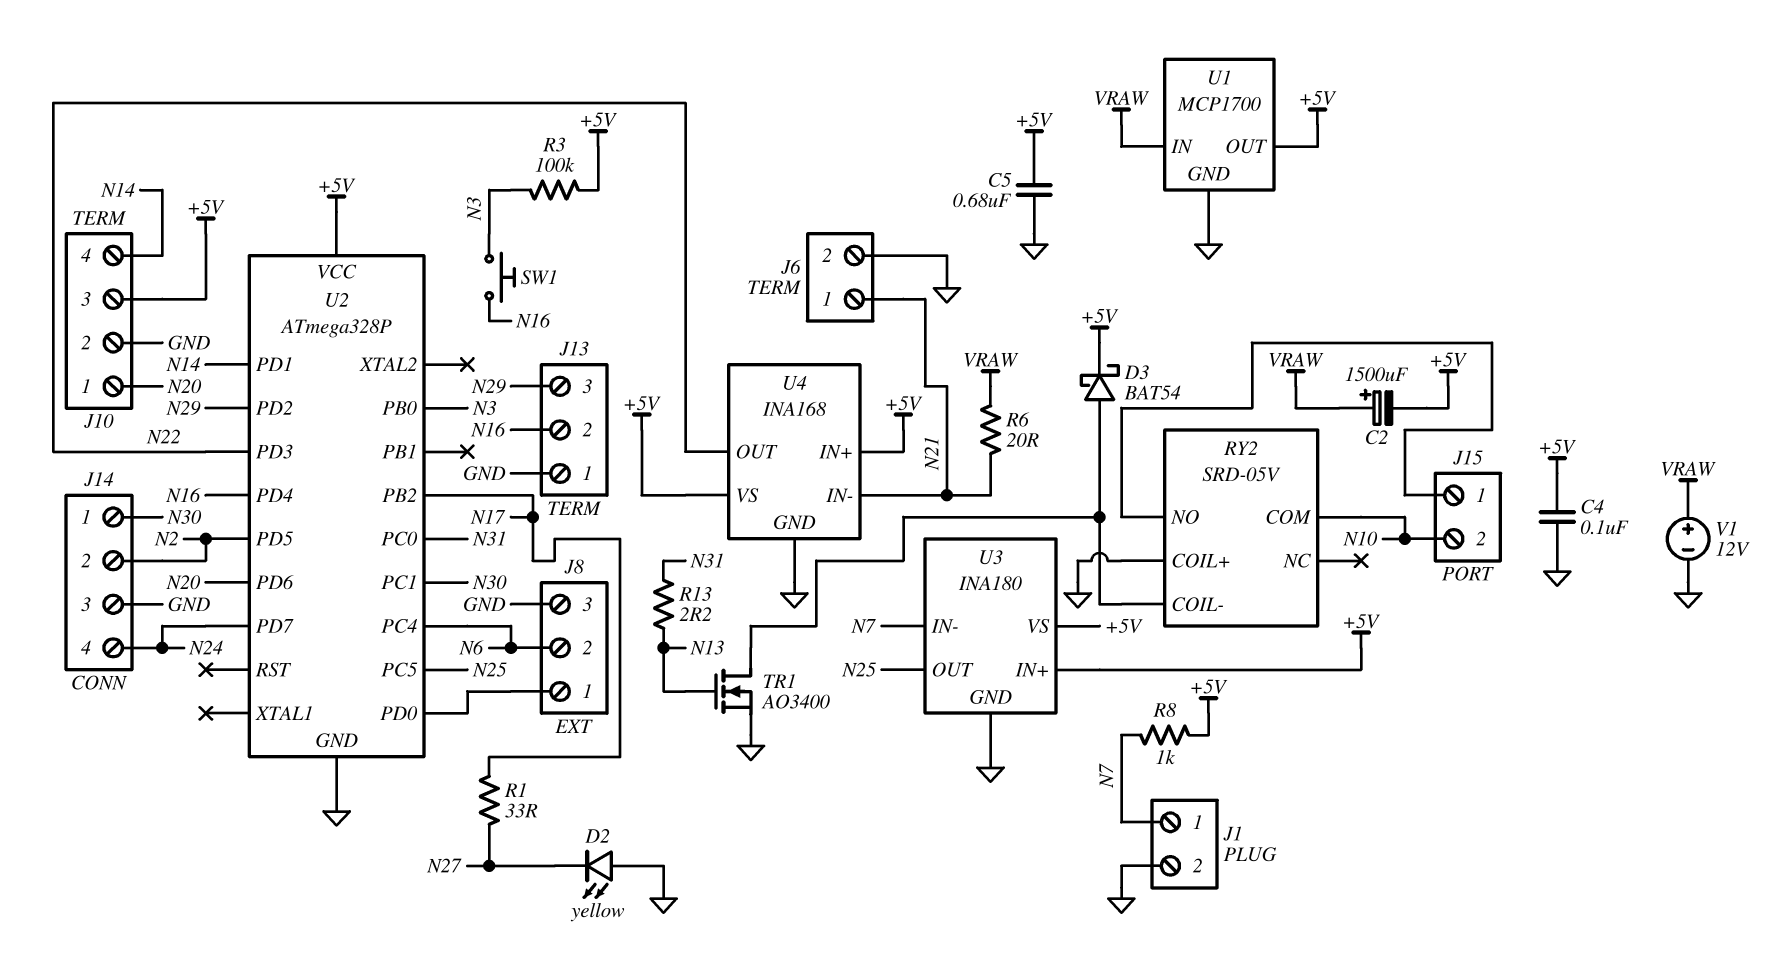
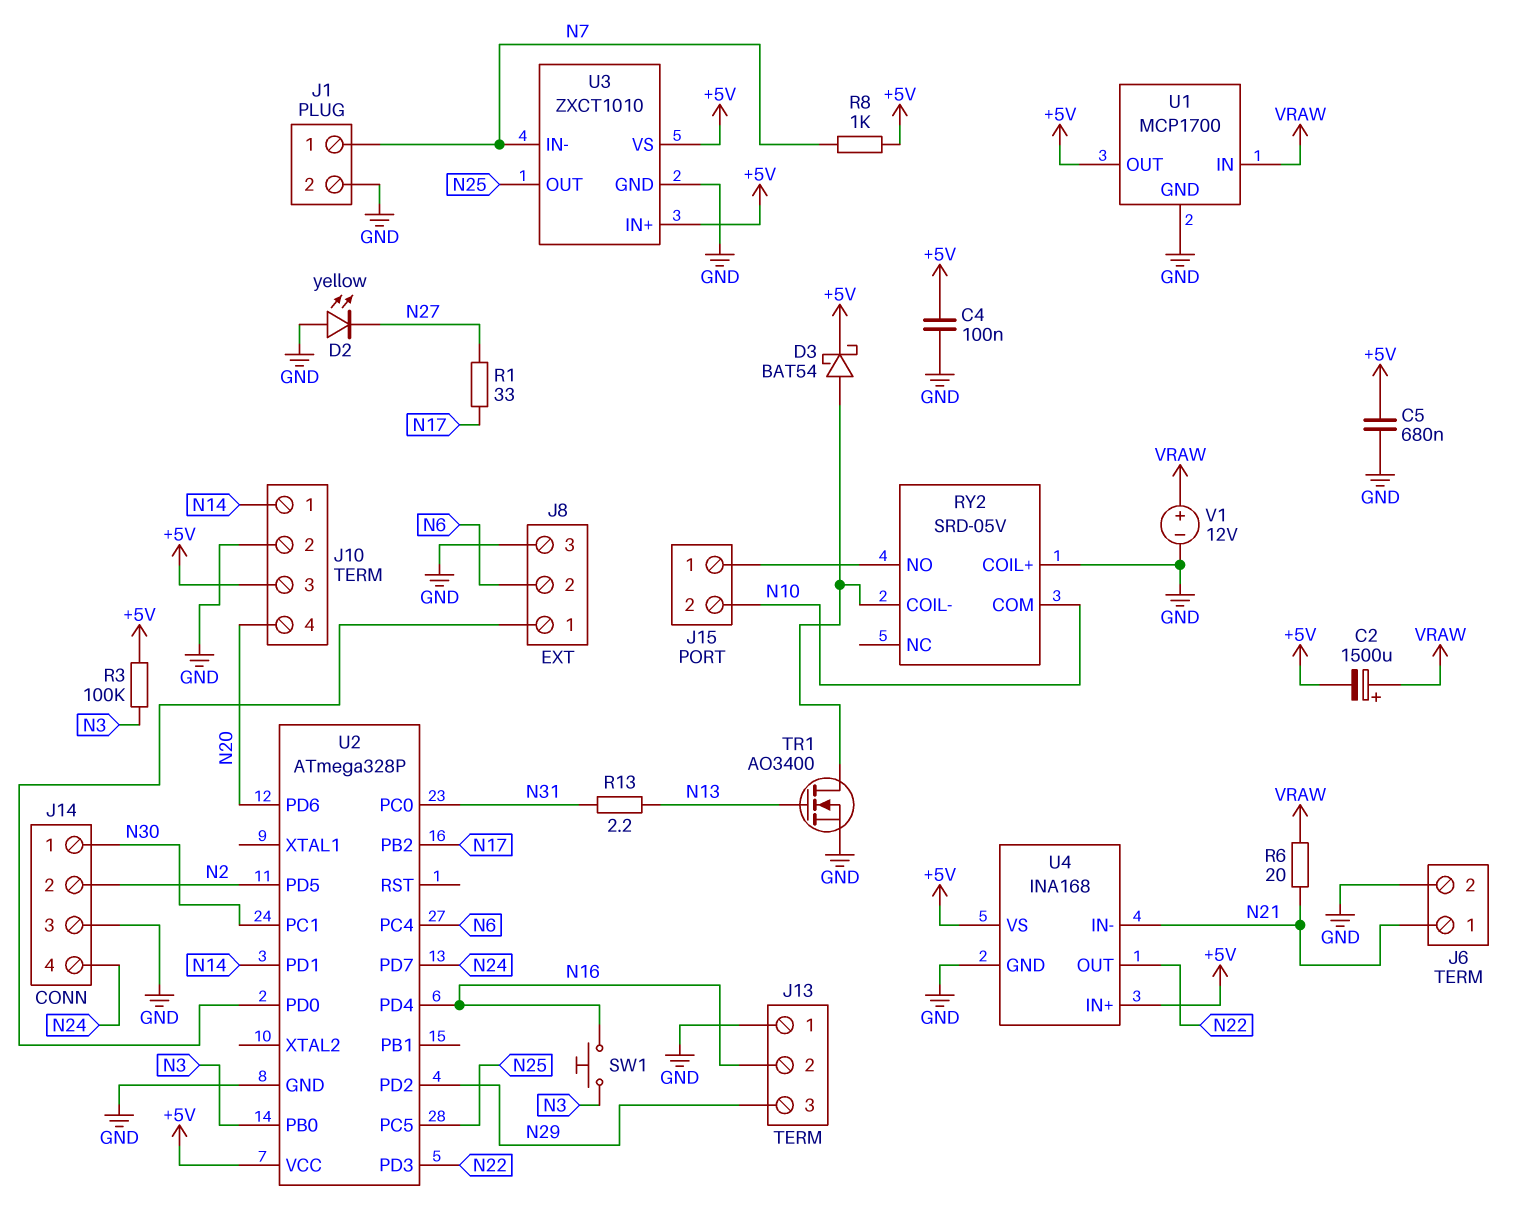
J10 pin 1: N20 -> N14
J10 pin 4: N14 -> N20
U3: INA180 -> ZXCT1010

